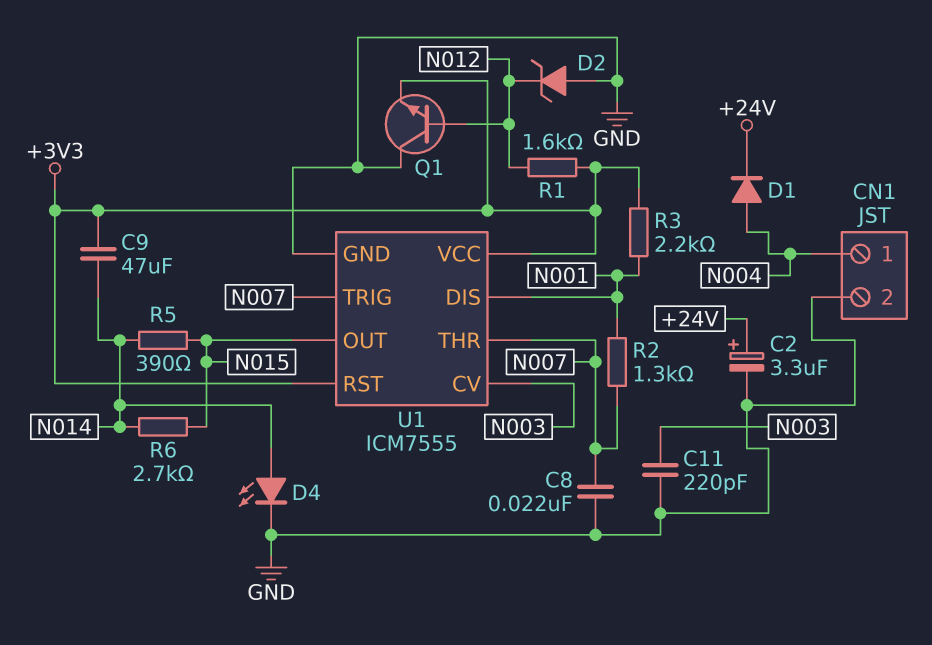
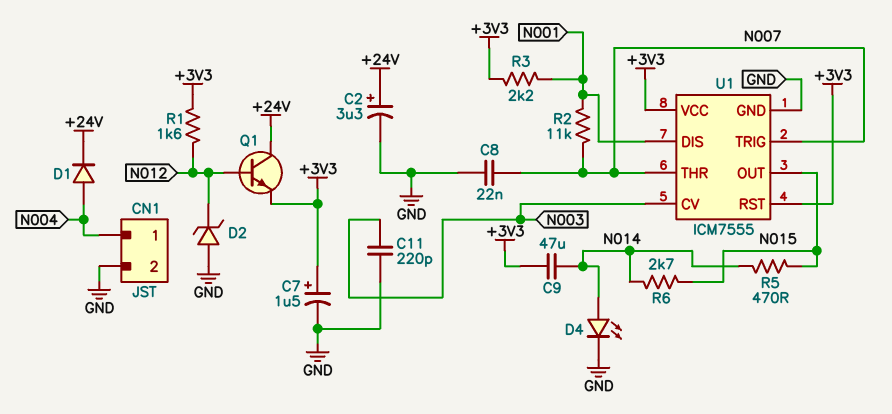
C7: none -> 1.5uF (plus +3V3, minus GND)
Q1: NPN (B N012, C GND, E +3V3) -> NPN (B N012, C +24V, E +3V3)
R2: 1.3k (N001, N007) -> 11k (N001, N007)
R5: 390 (N014, N015) -> 470 (N014, N015)

